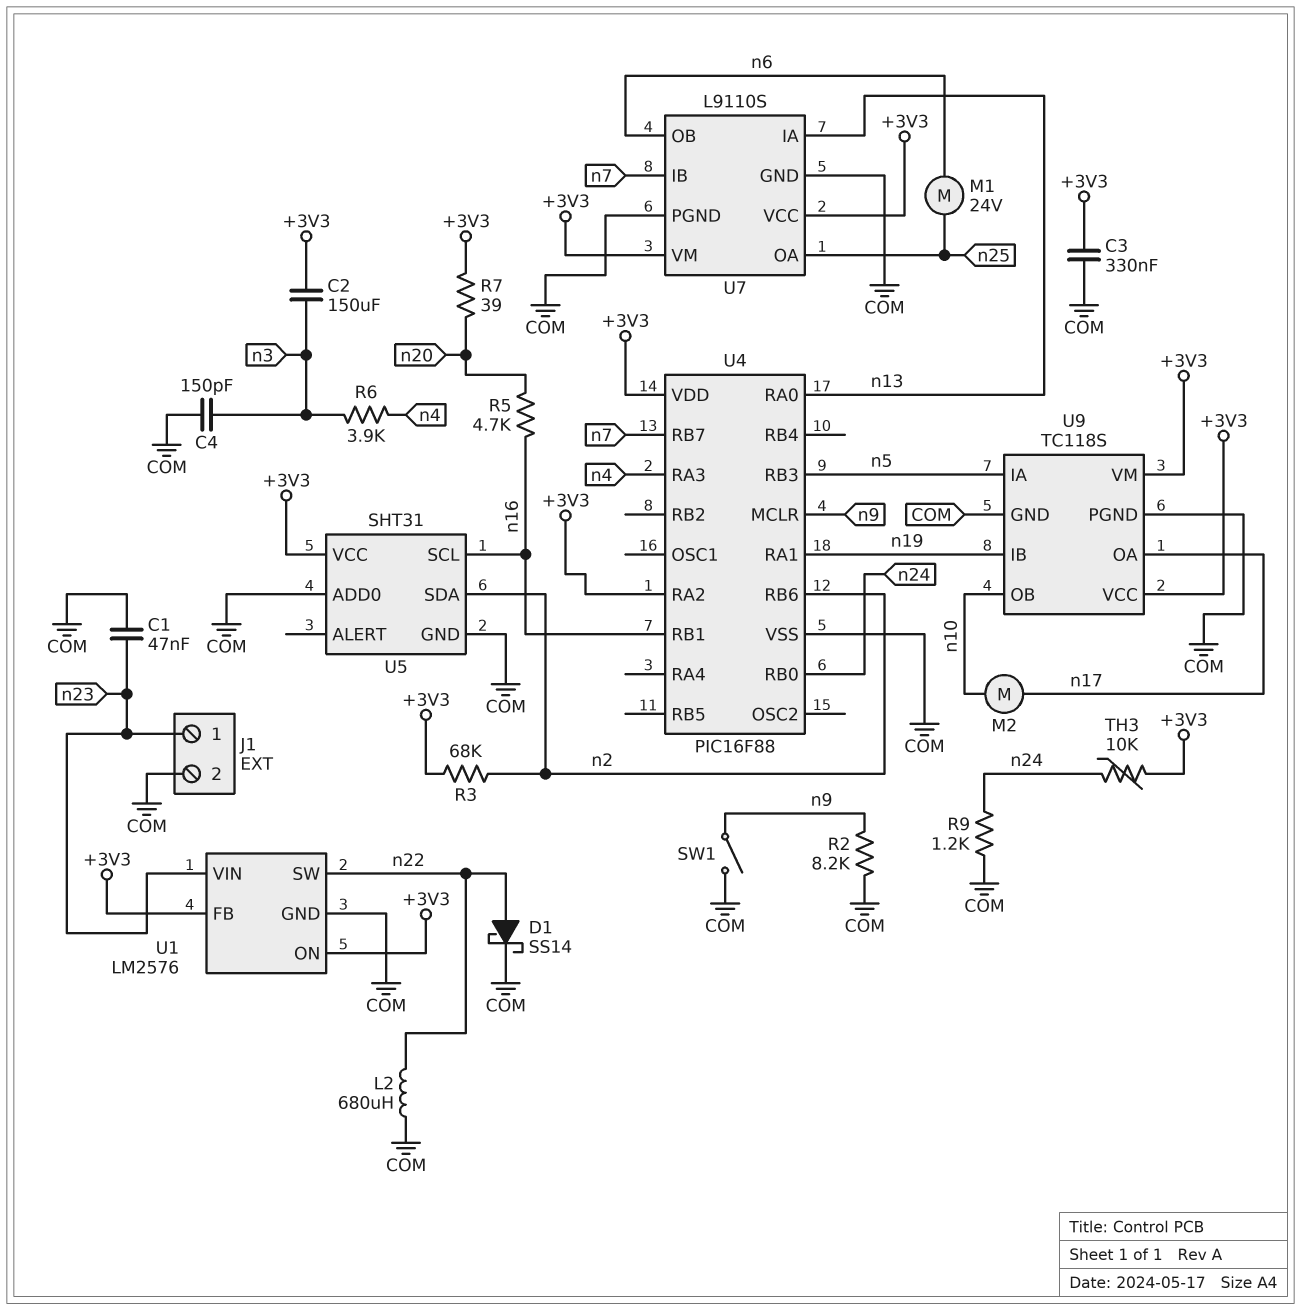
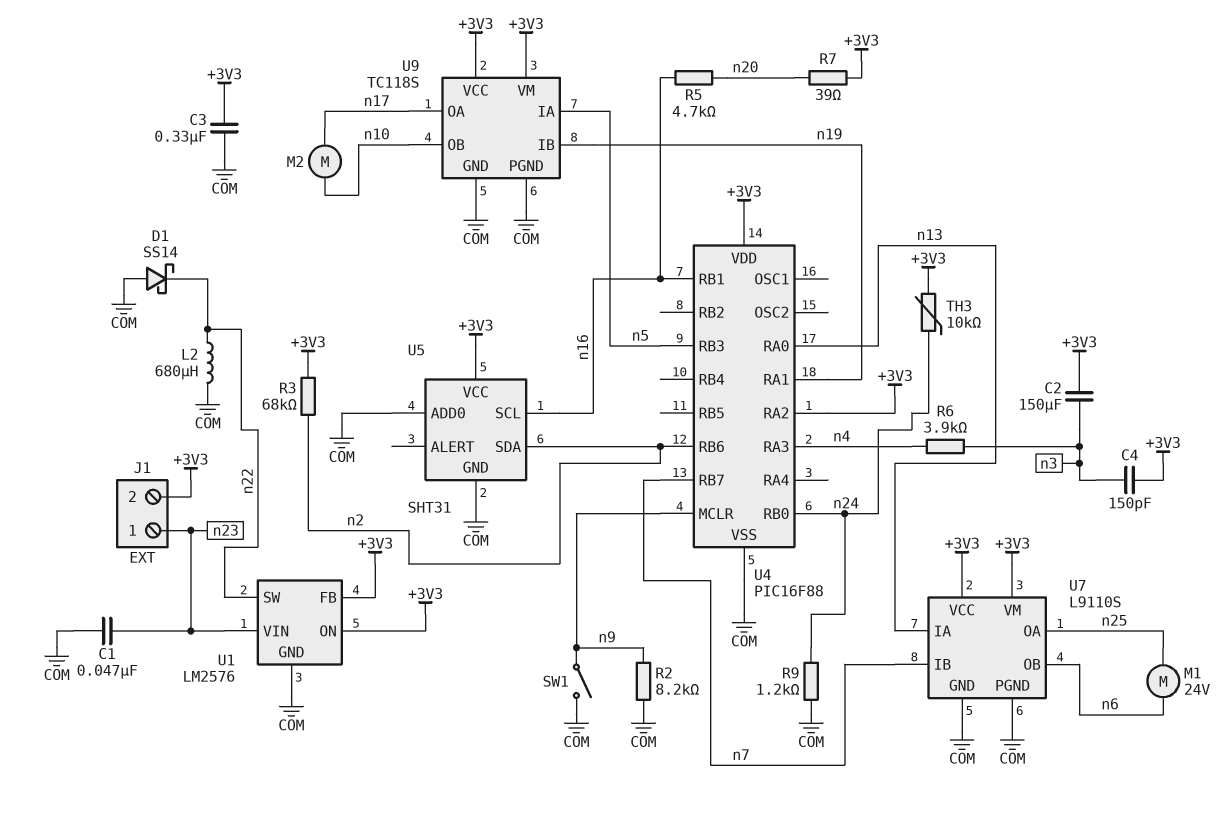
C4: 150pF (COM, n3) -> 150pF (+3V3, n3)
D1: schottky SS14 (A n22, K COM) -> schottky SS14 (A COM, K n22)
J1 pin 2: COM -> +3V3

